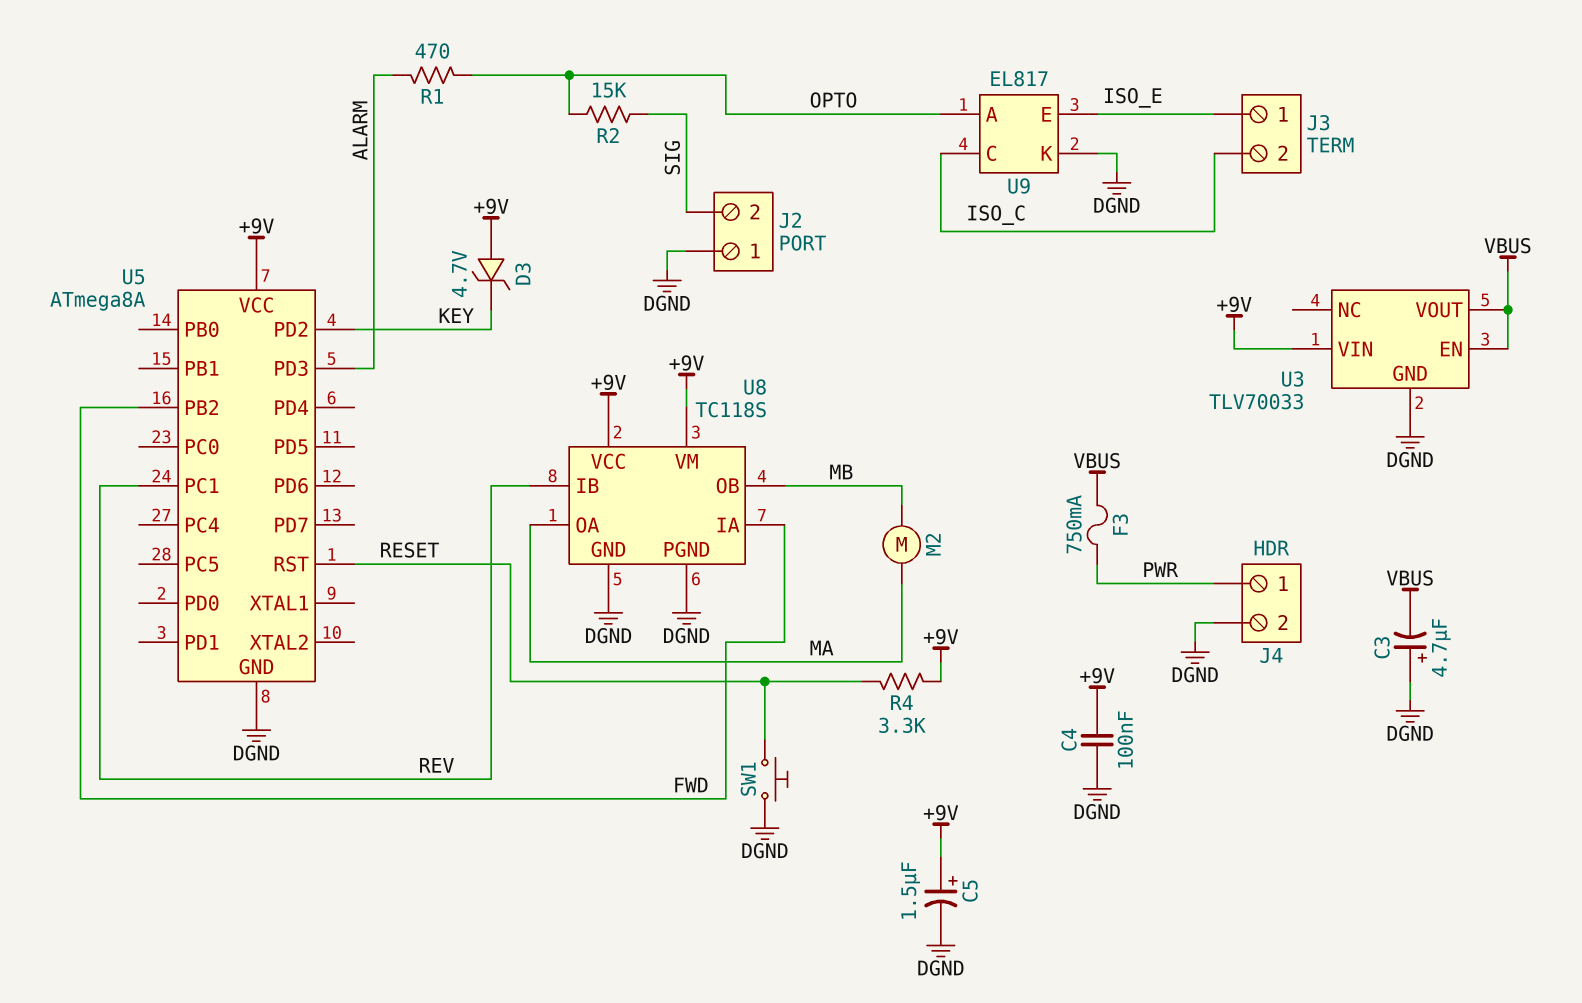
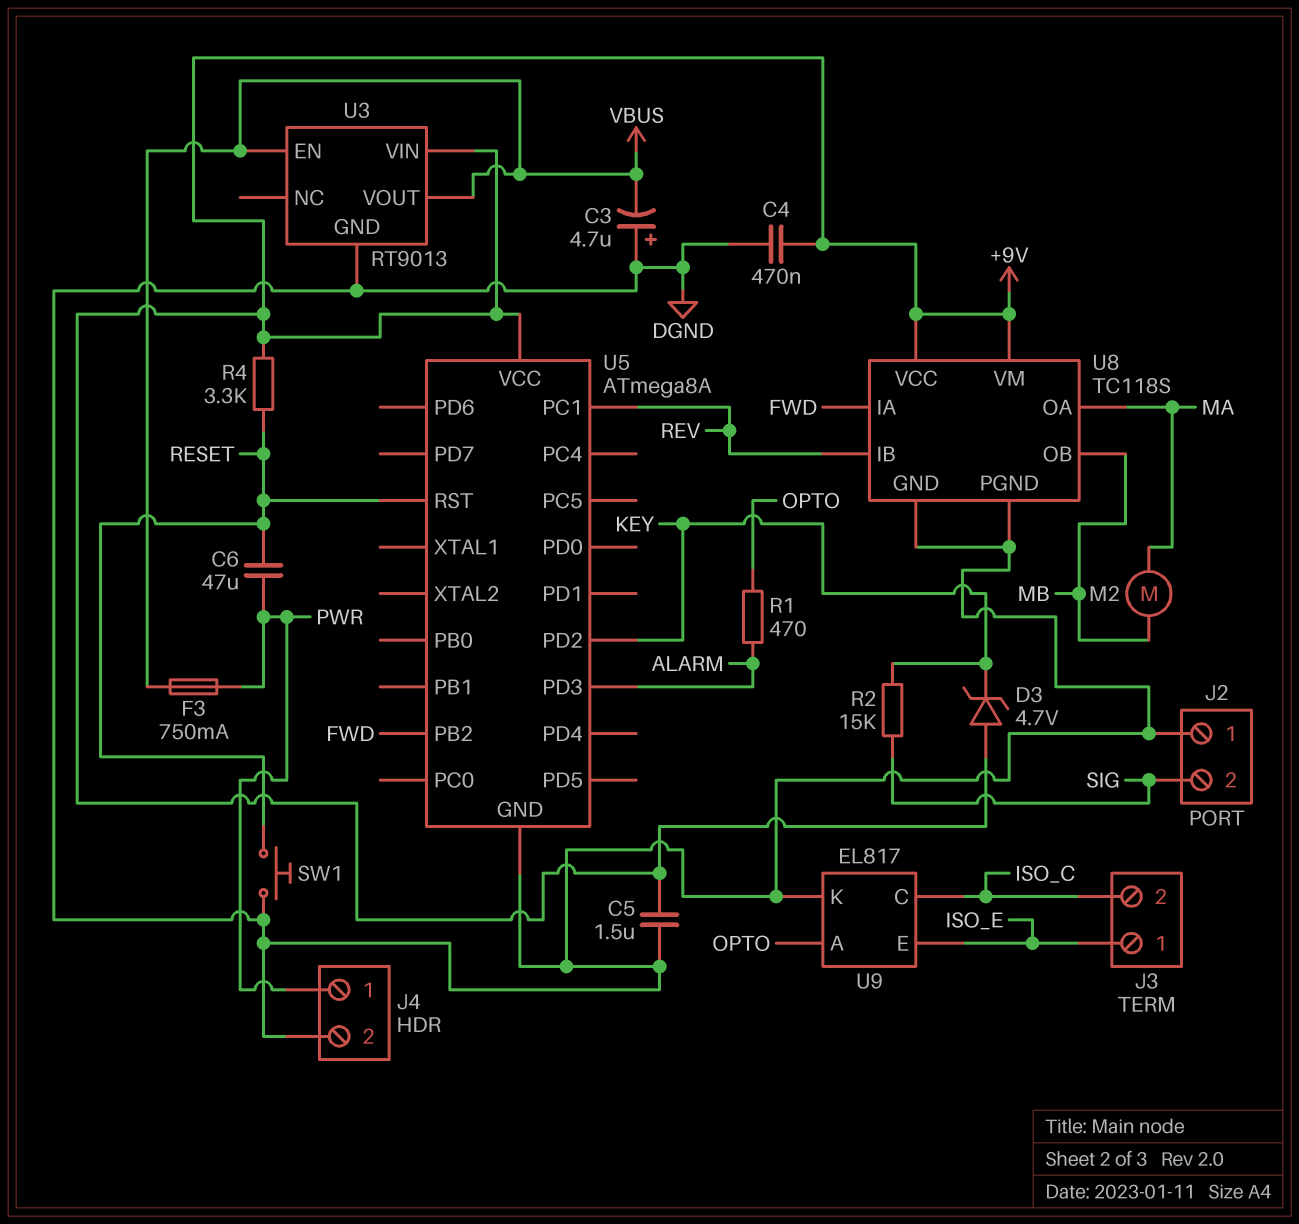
C4: 100nF (+9V, DGND) -> 470nF (+9V, DGND)
C5: 1.5uF (plus +9V, minus DGND) -> 1.5uF (+9V, DGND)
C6: none -> 47uF (PWR, RESET)
R2: 15k (OPTO, SIG) -> 15k (KEY, SIG)
U3: TLV70033 -> RT9013

